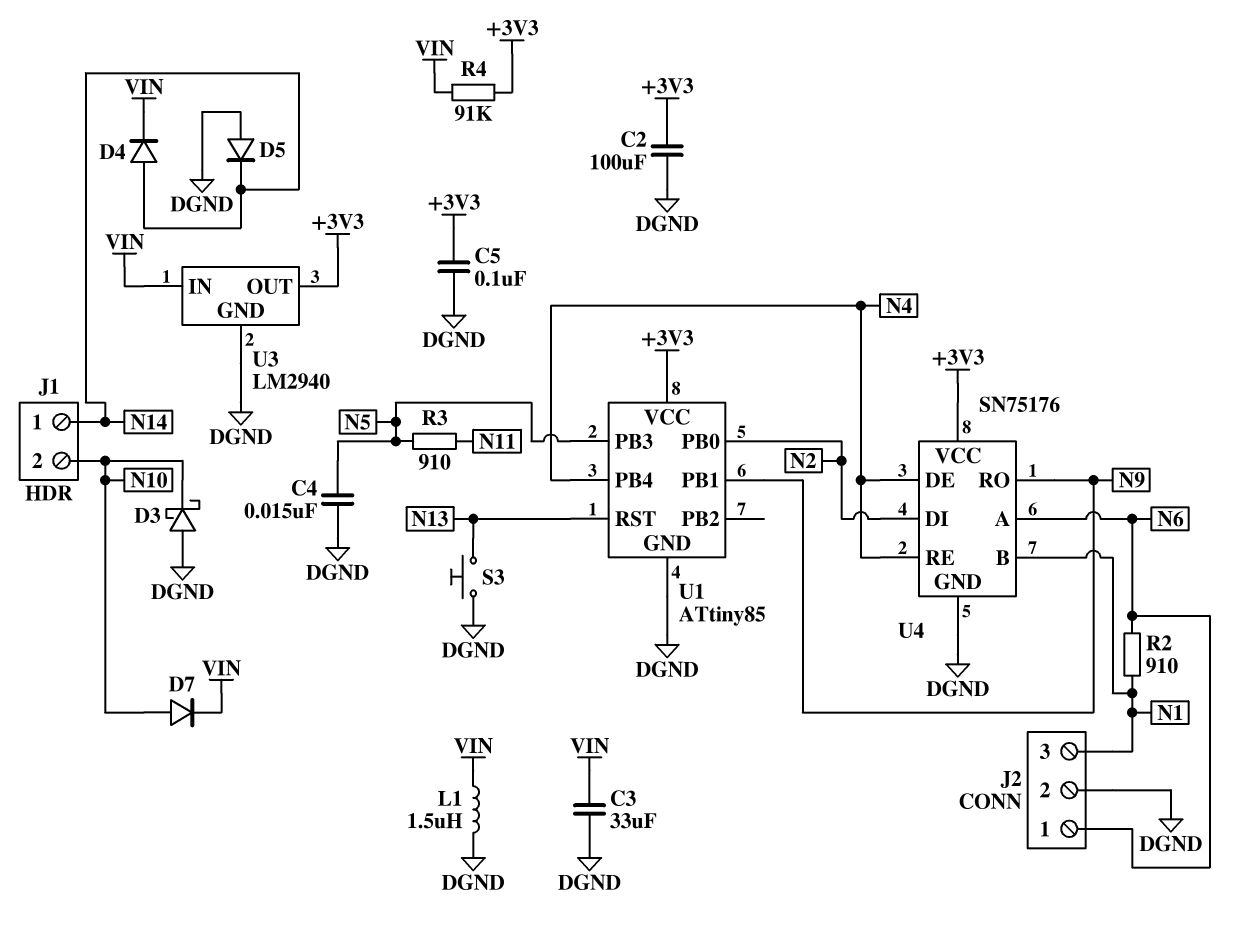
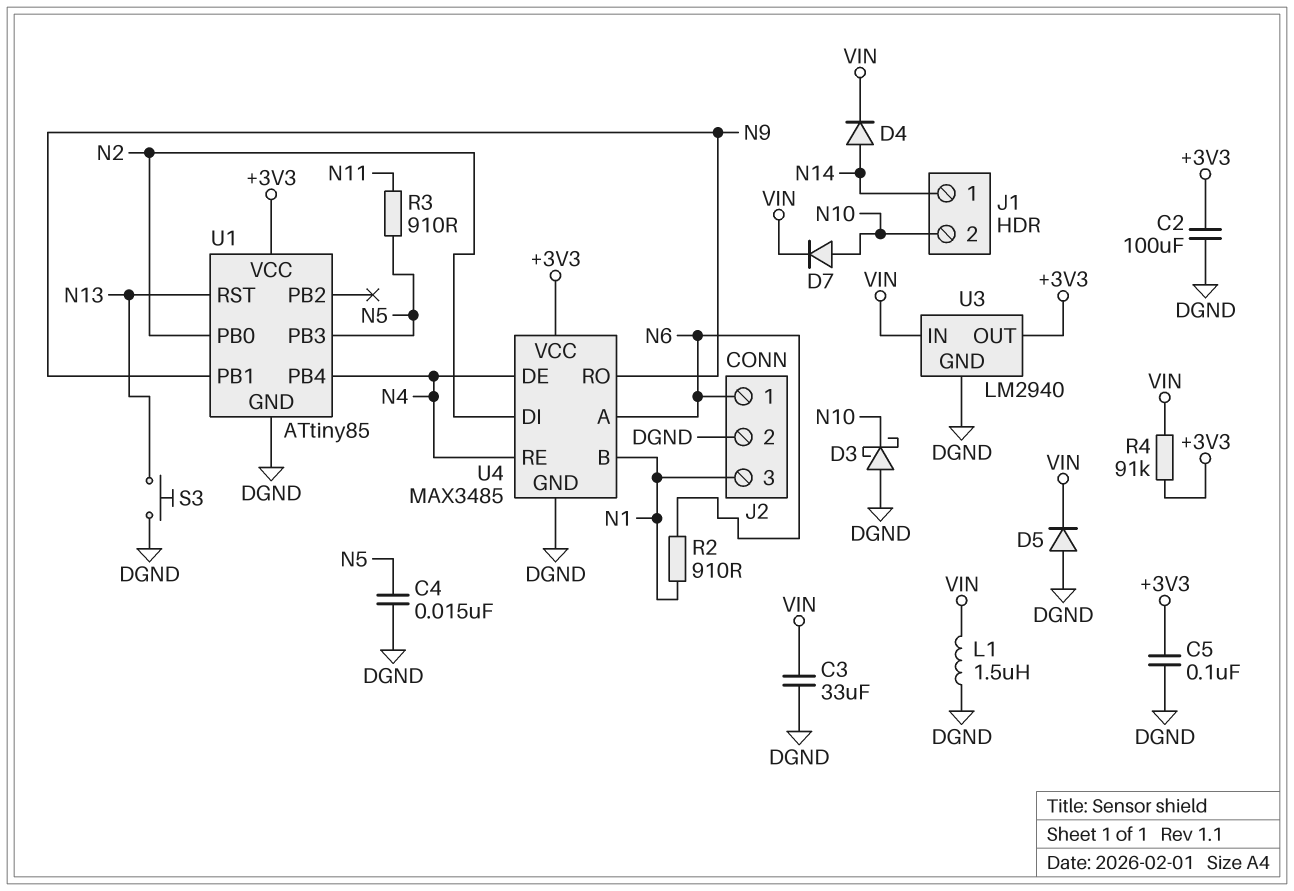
D5: diode (A DGND, K N14) -> diode (A DGND, K VIN)
U4: SN75176 -> MAX3485

